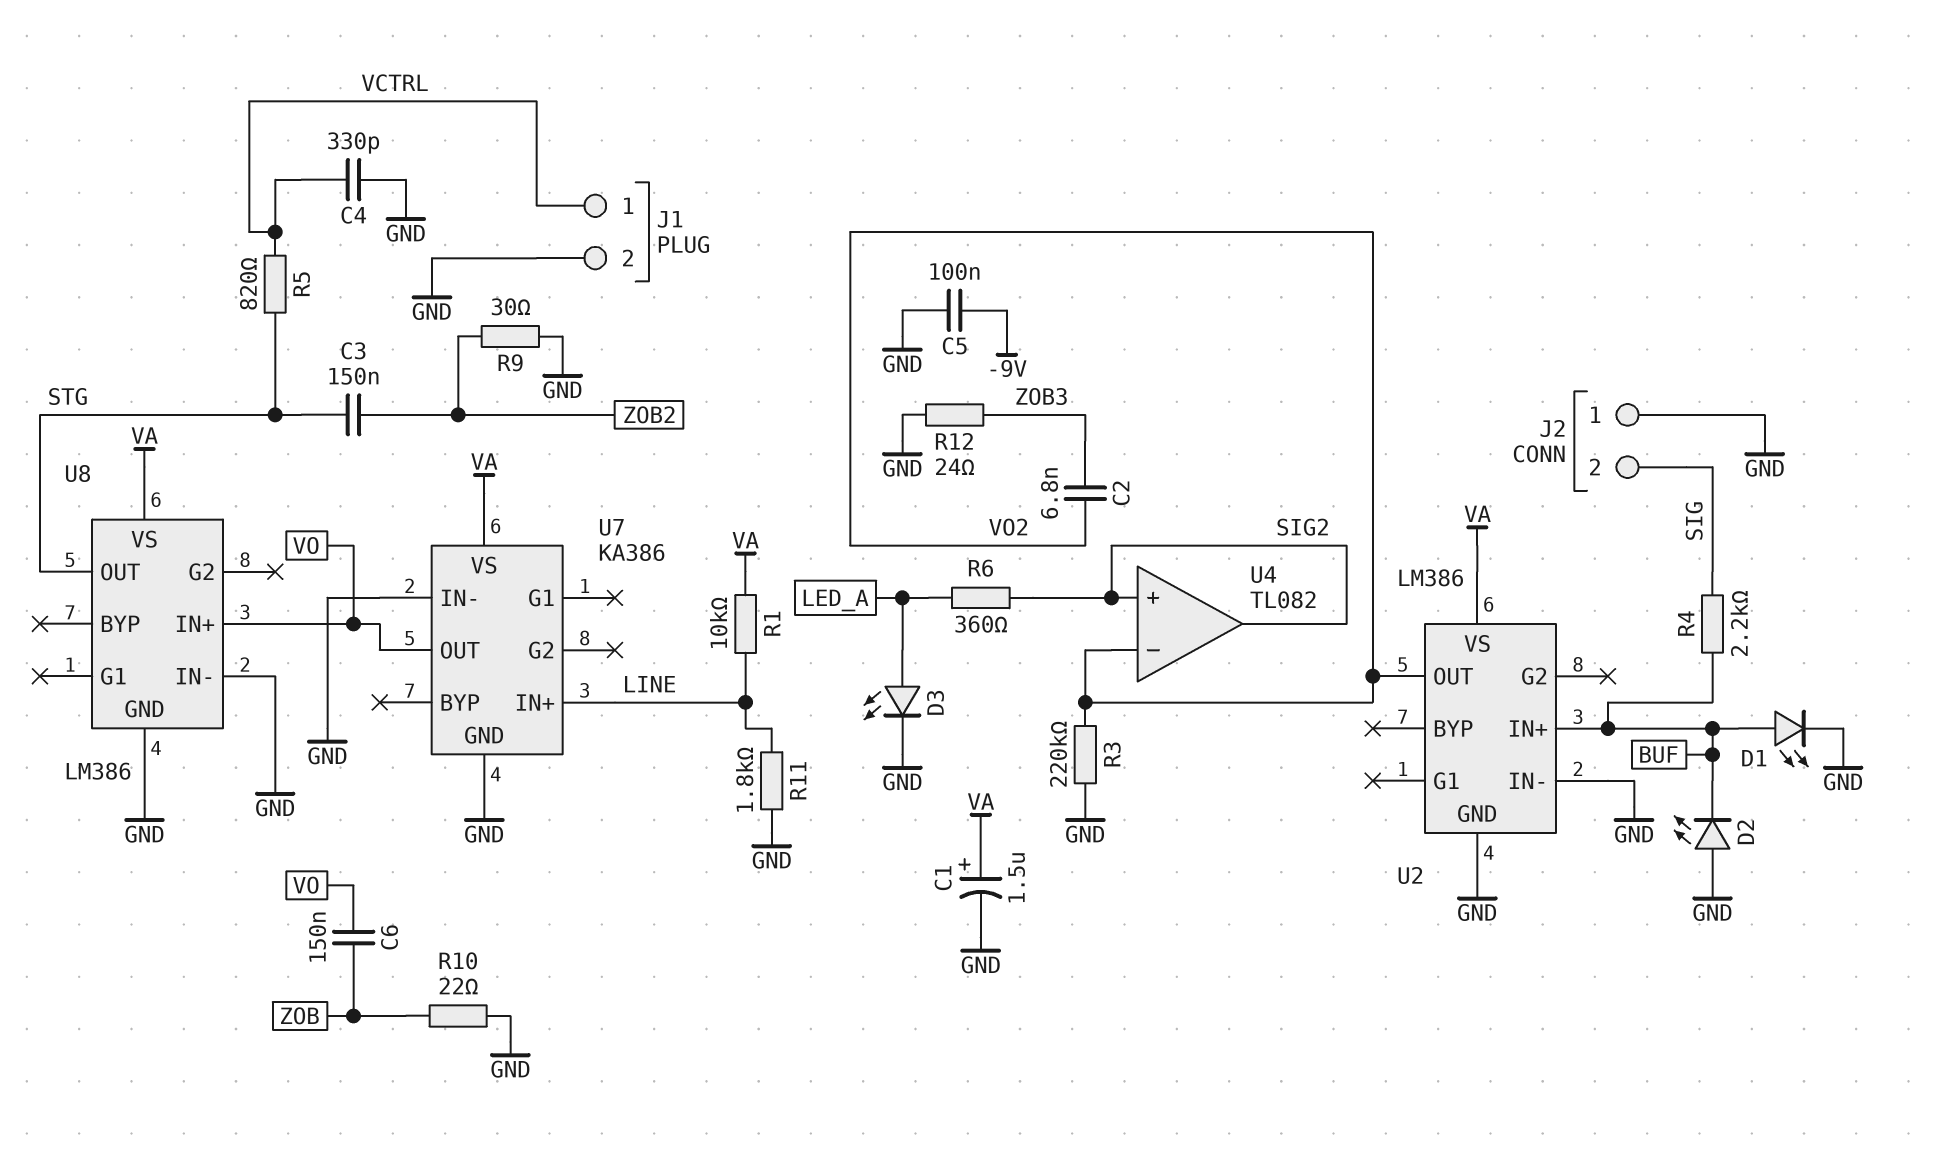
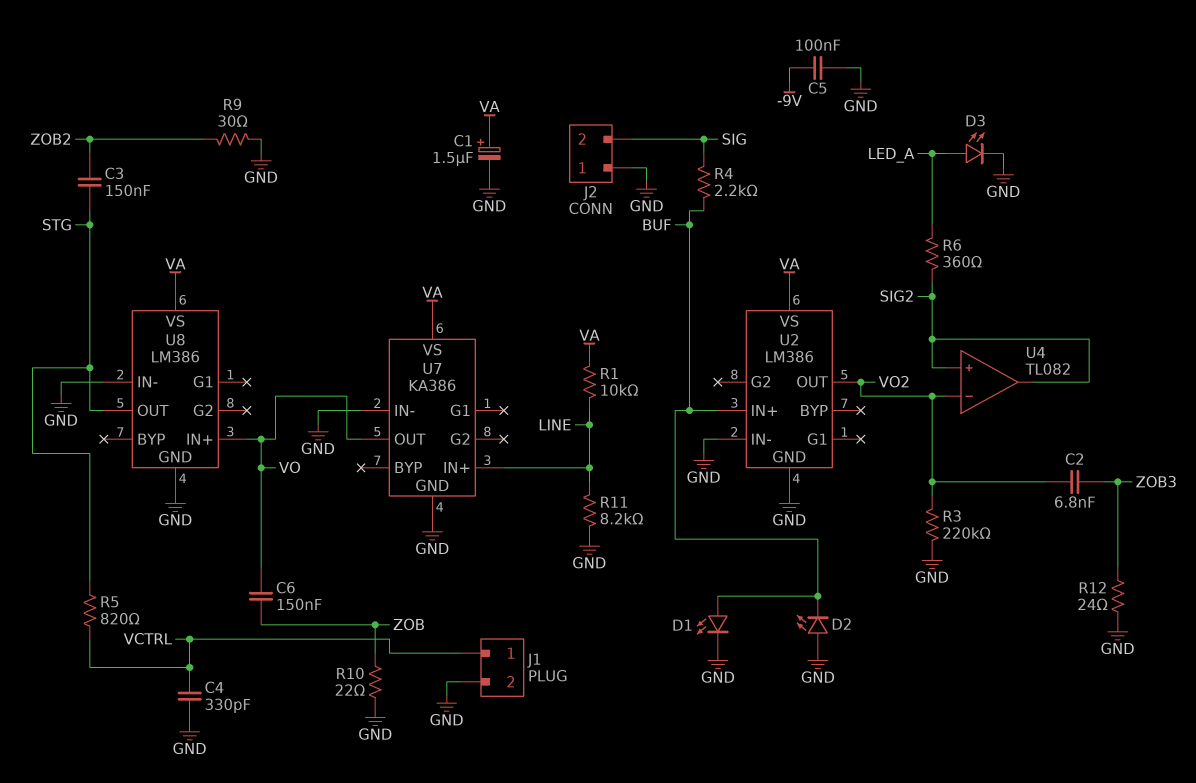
R11: 1.8k (GND, LINE) -> 8.2k (GND, LINE)

